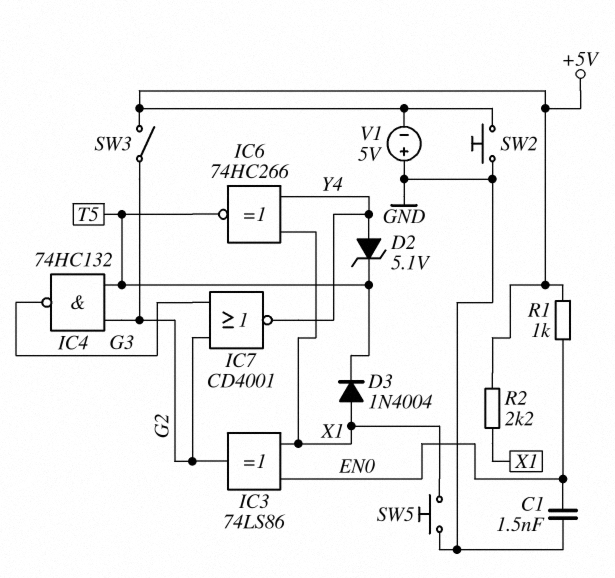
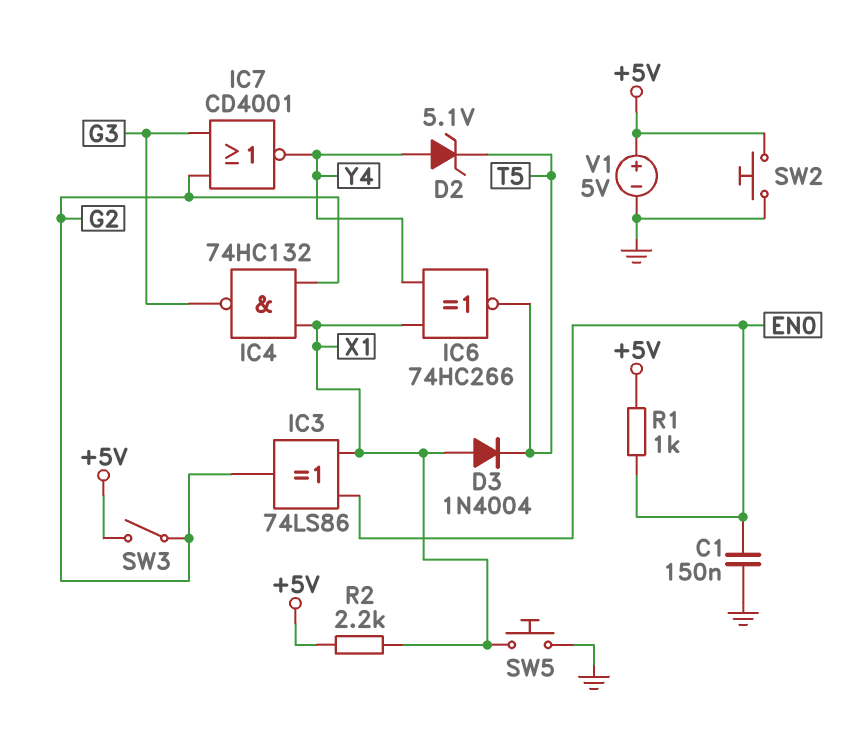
C1: 1.5nF (EN0, GND) -> 150nF (EN0, GND)
IC4: NAND 74HC132 (in G2, in T5, out G3) -> NAND 74HC132 (in G2, in X1, out G3)
V1: 5V (plus GND, minus +5V) -> 5V (plus +5V, minus GND)

